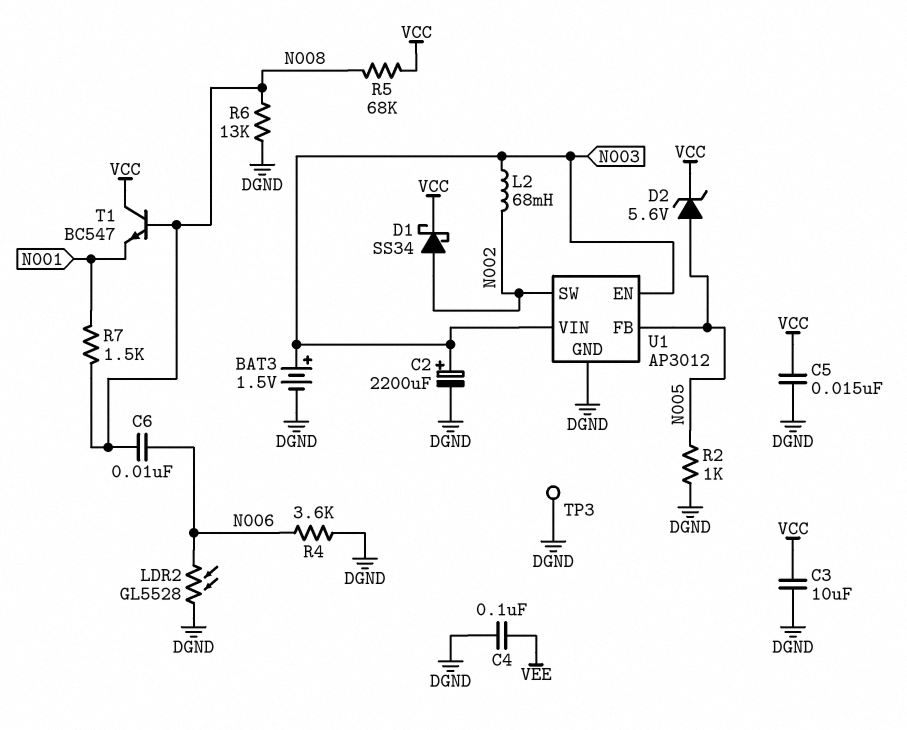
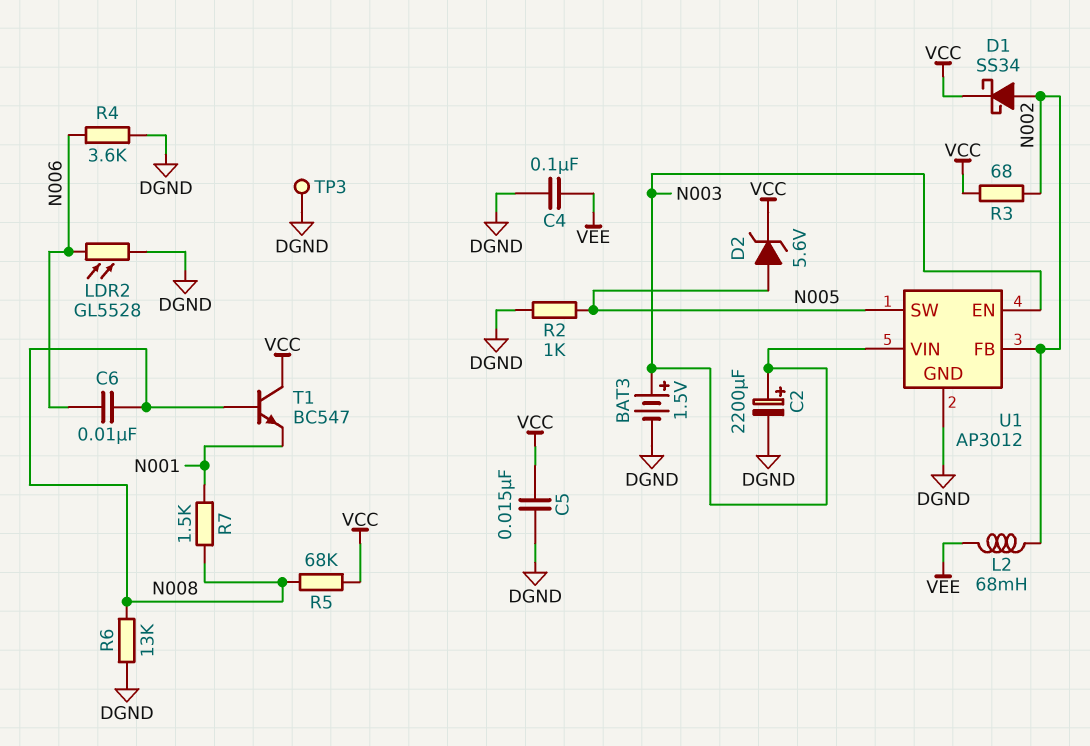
C3: 10uF (DGND, VCC) -> none
L2: 68mH (N002, N003) -> 68mH (N002, VEE)
R3: none -> 68 (N002, VCC)
U1 pin FB: N005 -> N002
U1 pin SW: N002 -> N005

